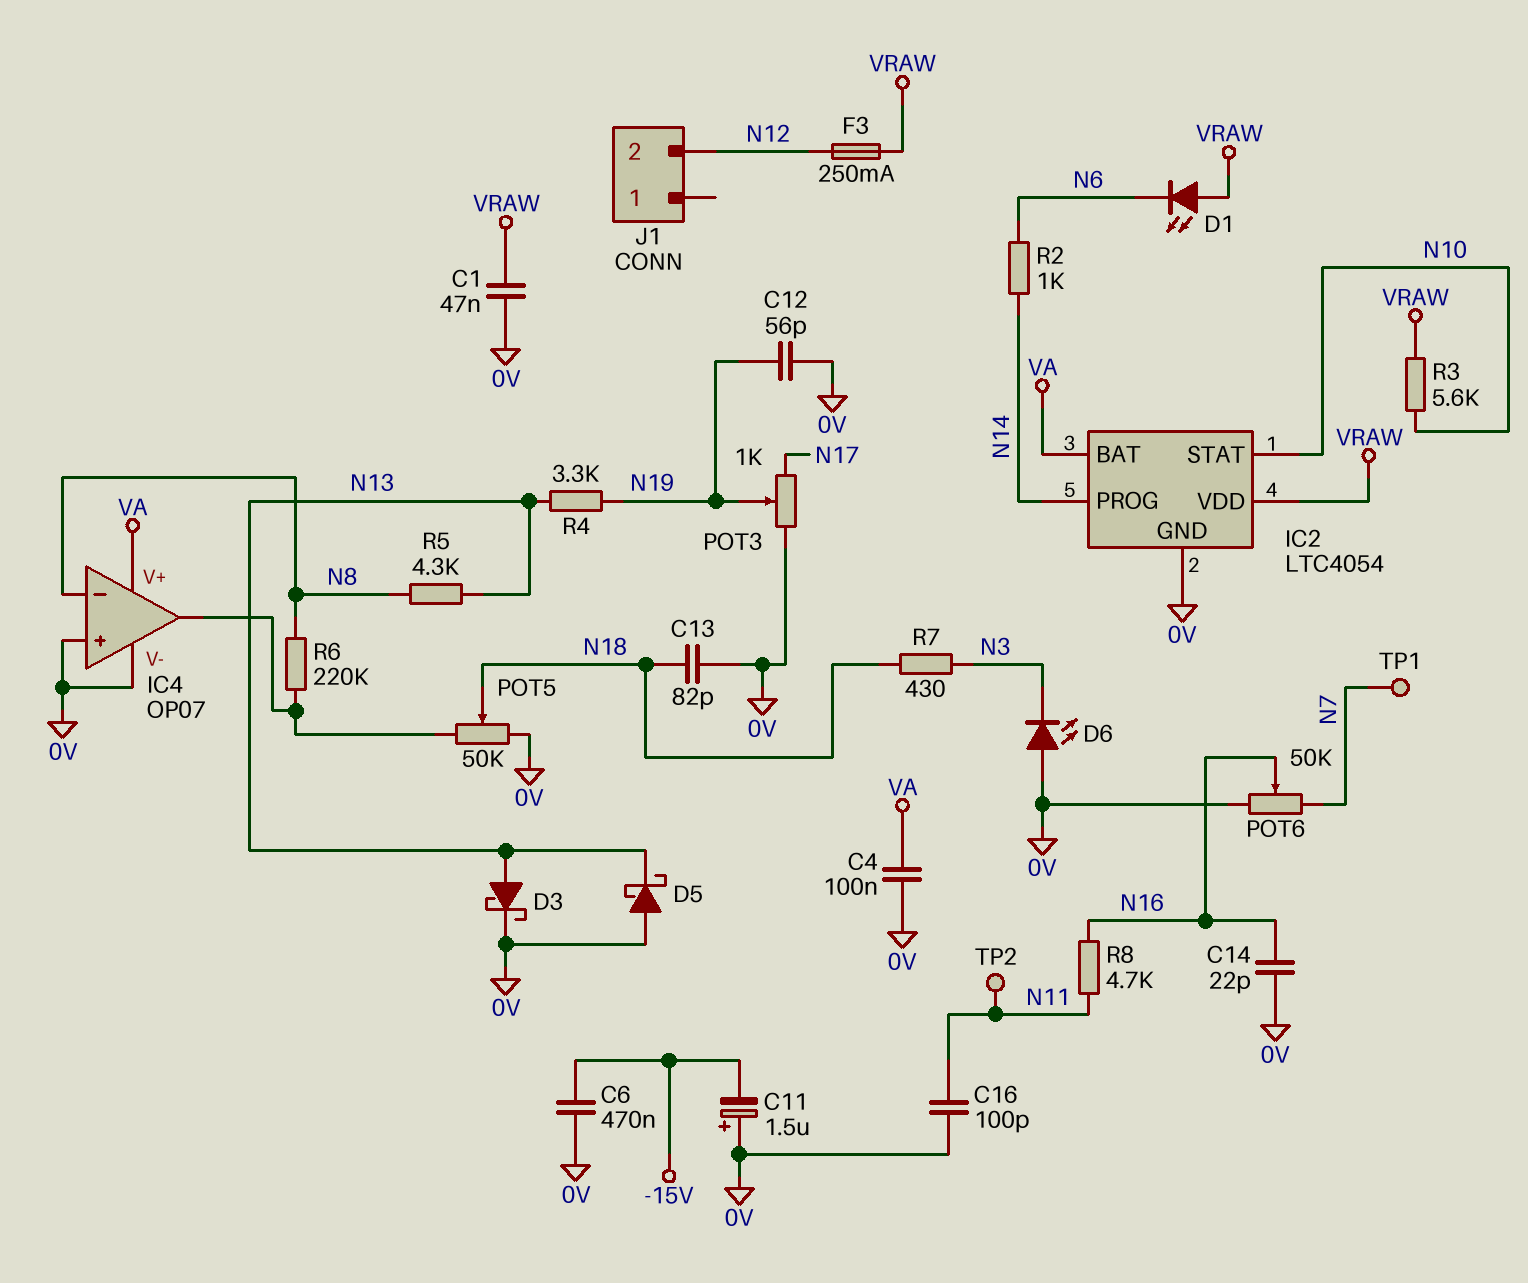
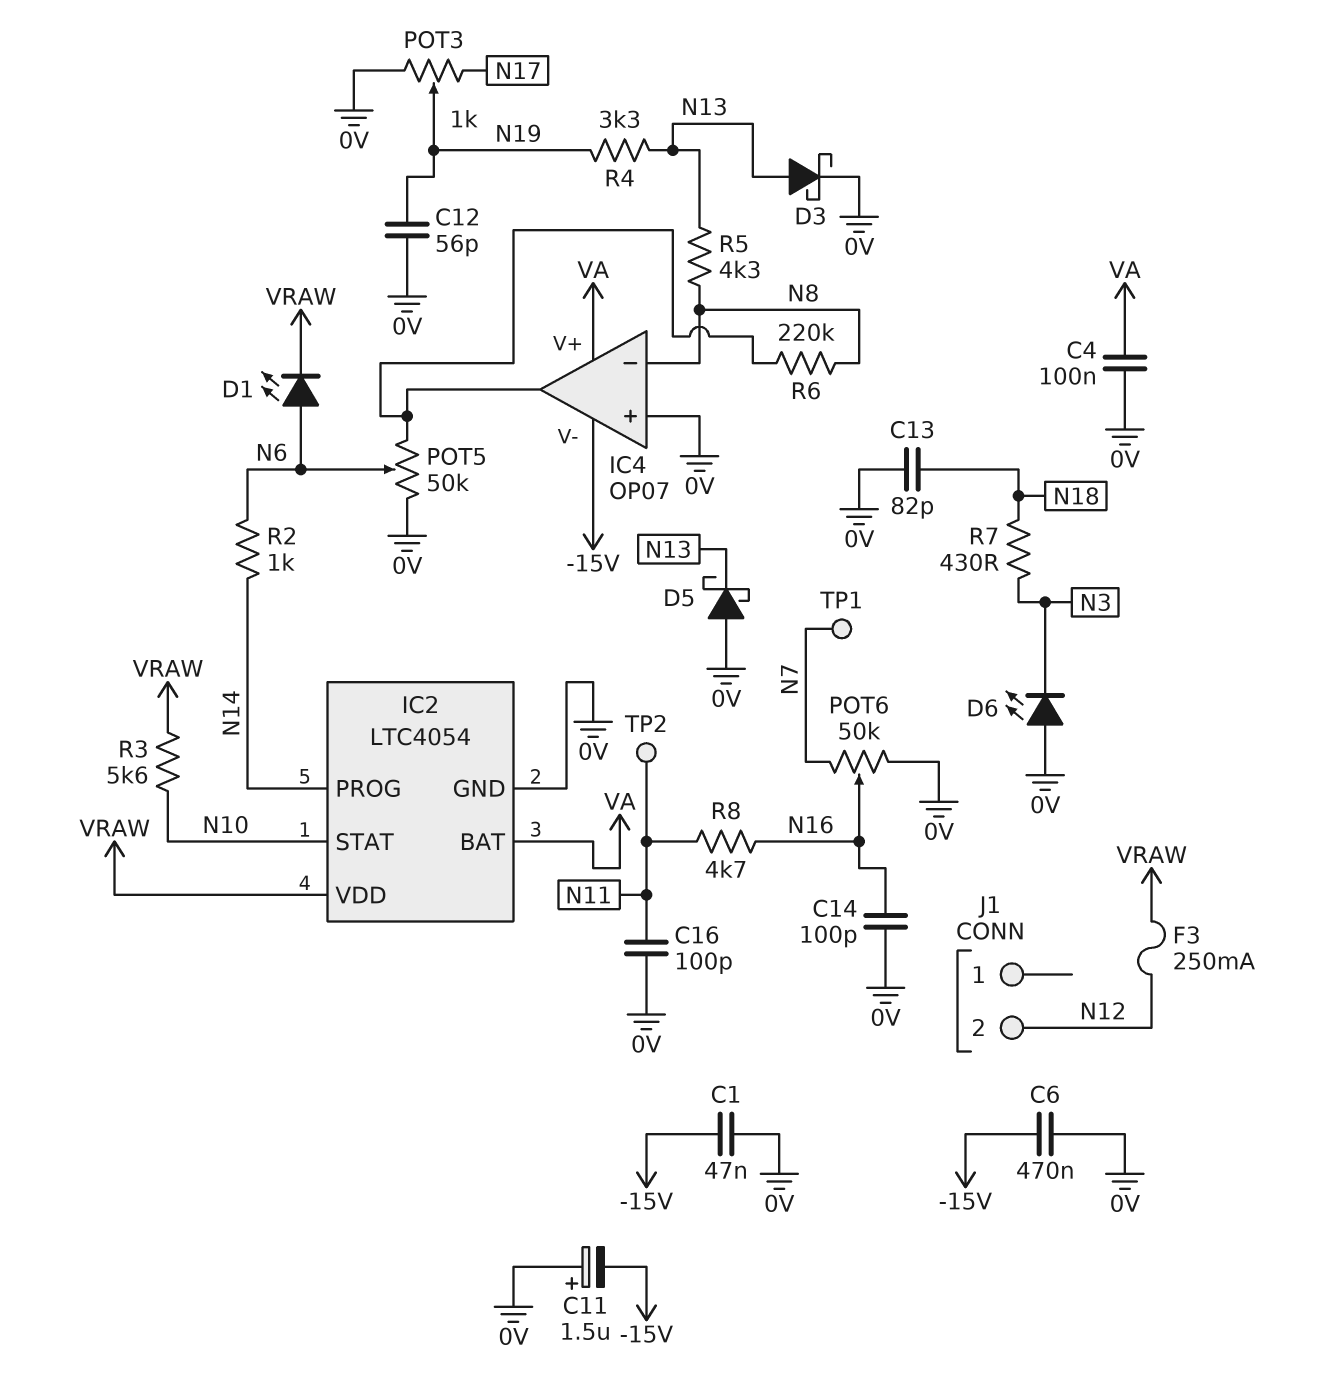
C1: 47nF (0V, VRAW) -> 47nF (-15V, 0V)
C14: 22pF (0V, N16) -> 100pF (0V, N16)
D1: LED (A VRAW, K N6) -> LED (A N6, K VRAW)
IC4 pin V-: 0V -> -15V
POT5: 50k (0V, IC4/out, wiper N18) -> 50k (0V, IC4/out, wiper N6)

